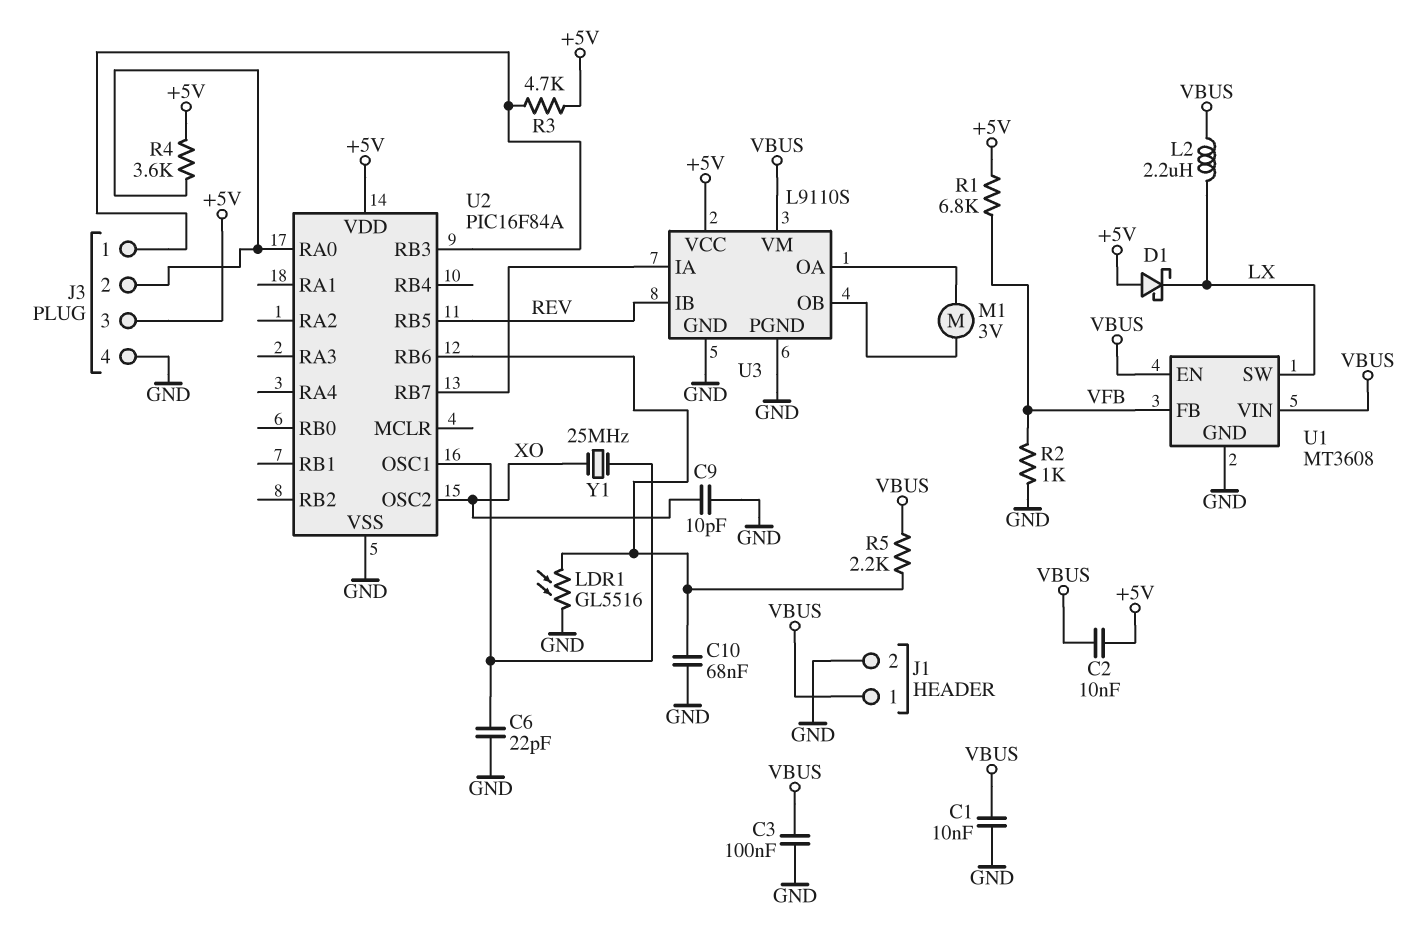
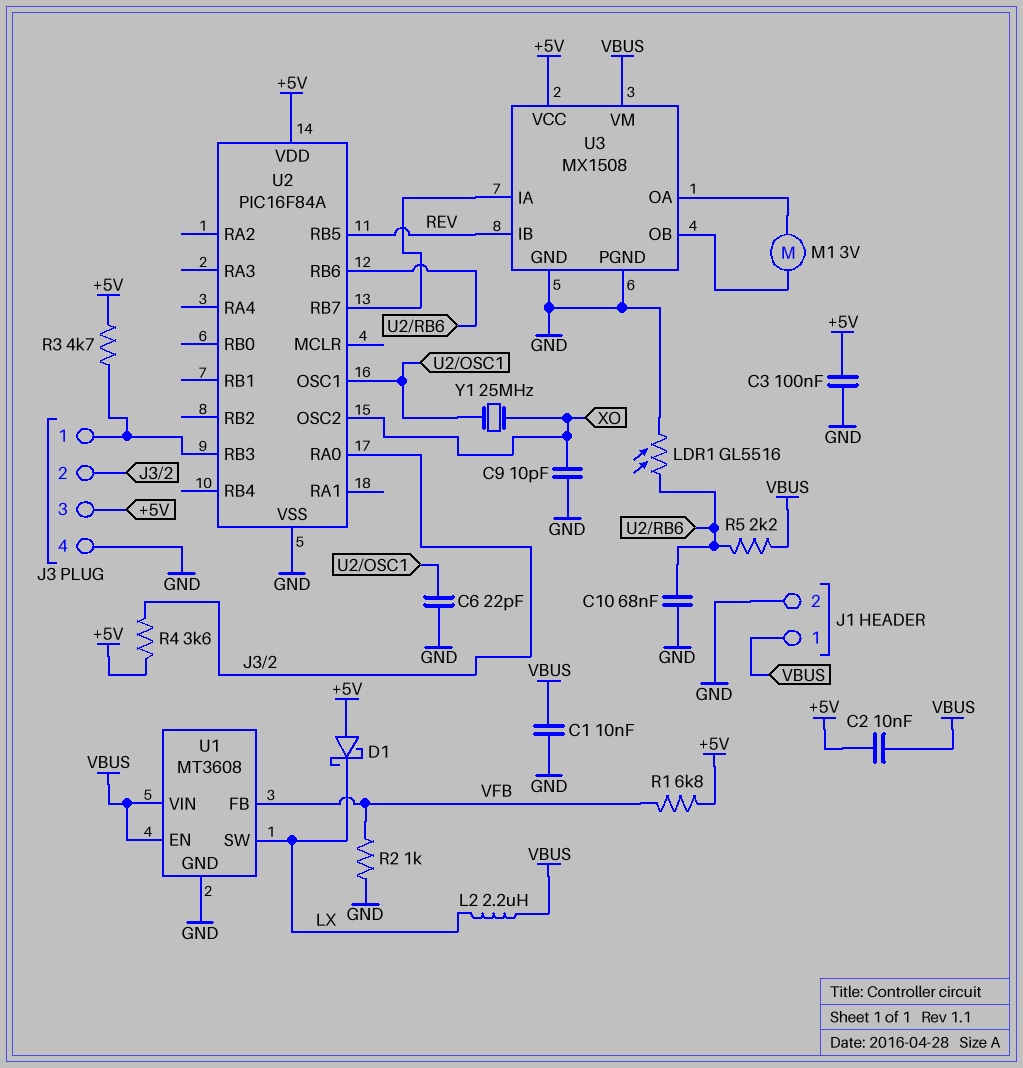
C3: 100nF (GND, VBUS) -> 100nF (+5V, GND)
U3: L9110S -> MX1508

